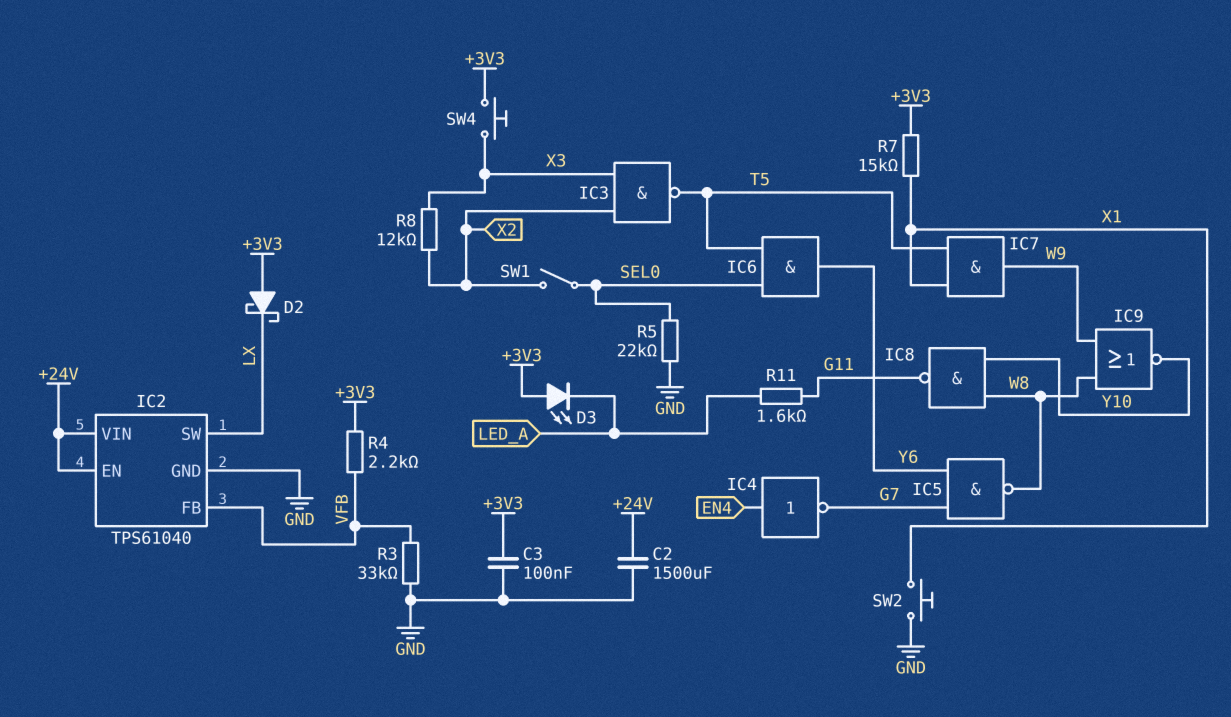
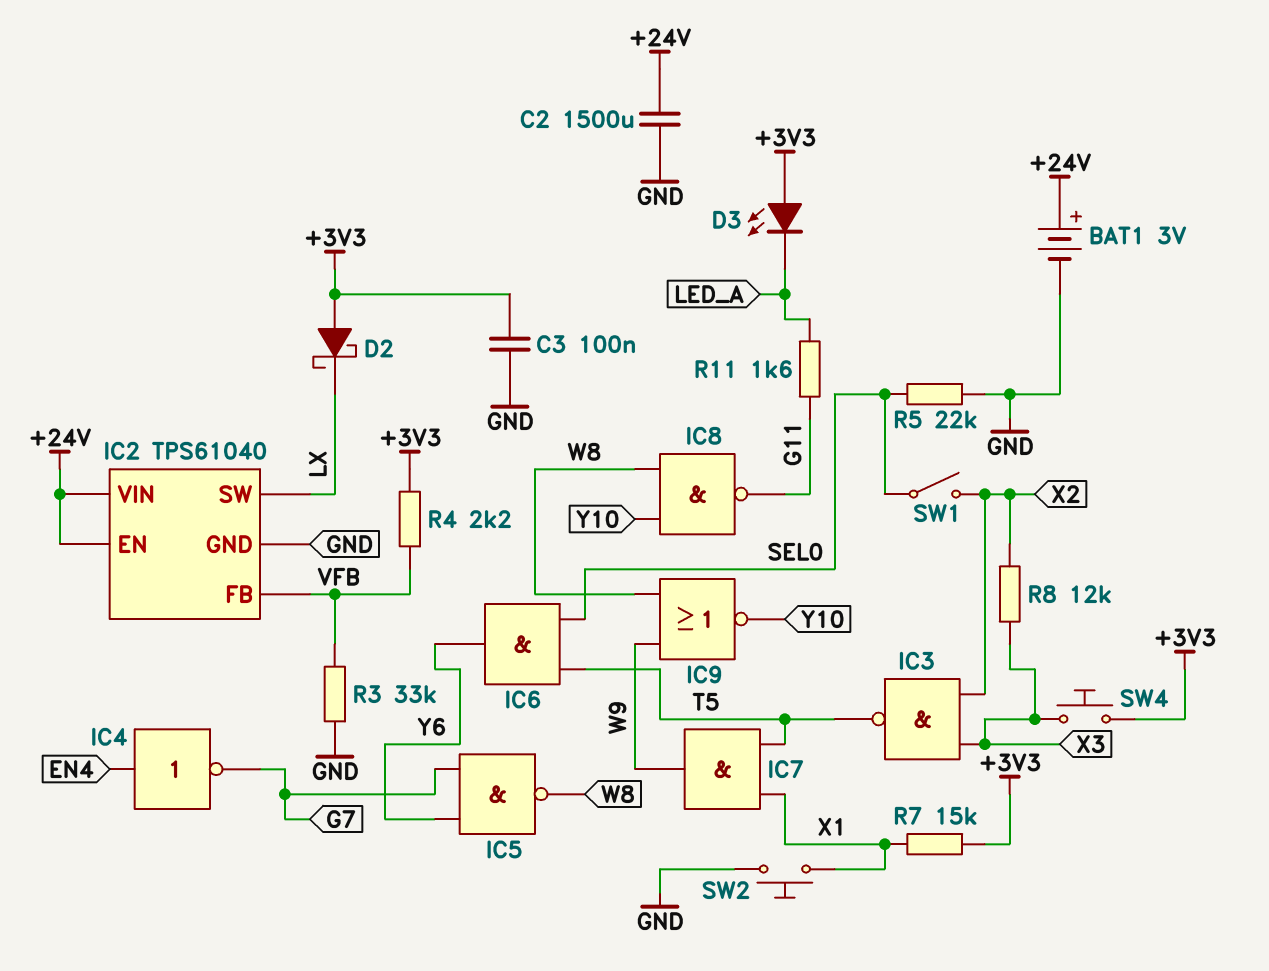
BAT1: none -> 3V (plus +24V, minus GND)

